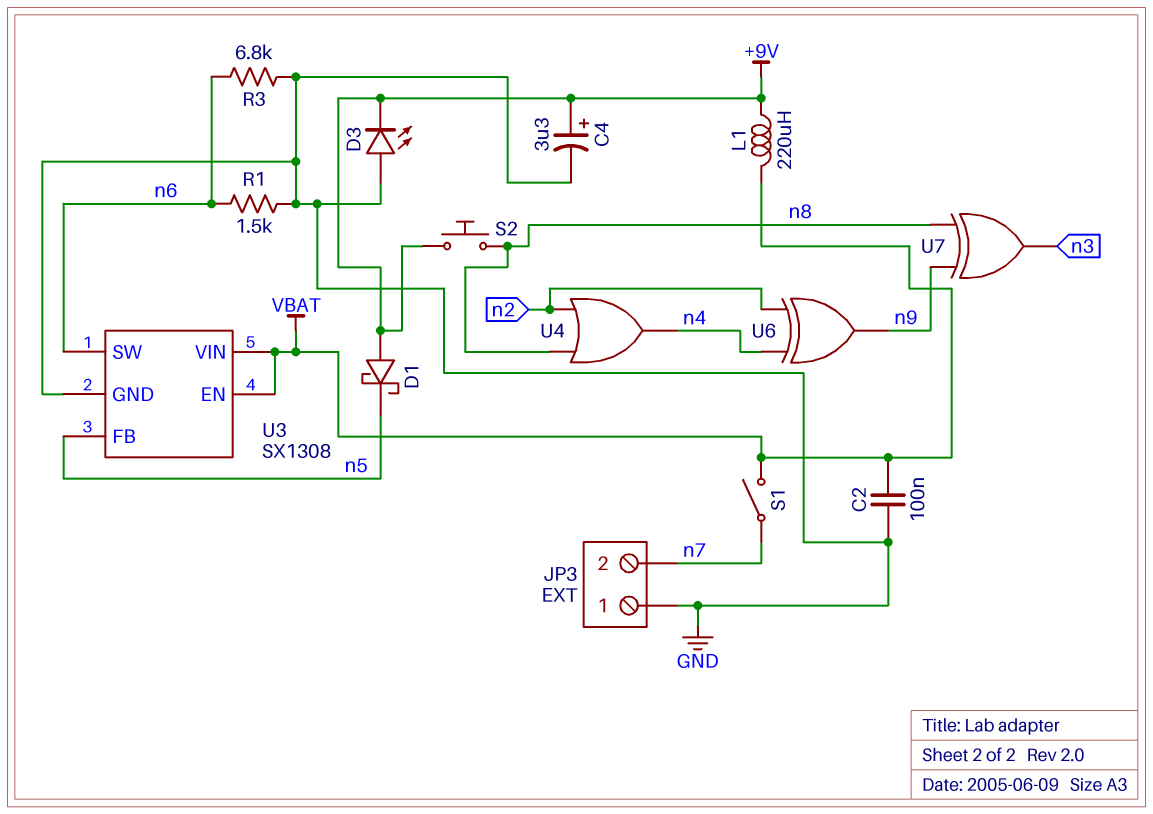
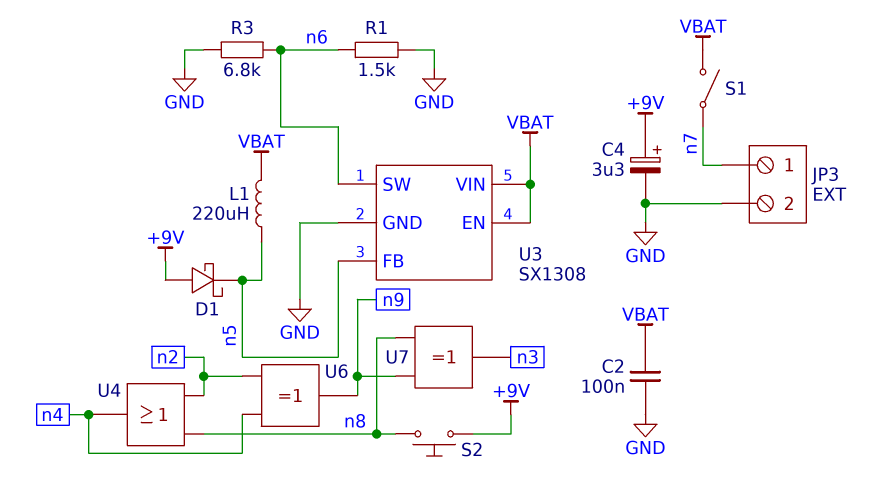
D3: LED (A GND, K +9V) -> none
JP3 pin 1: GND -> n7
JP3 pin 2: n7 -> GND
L1: 220uH (+9V, VBAT) -> 220uH (VBAT, n5)

